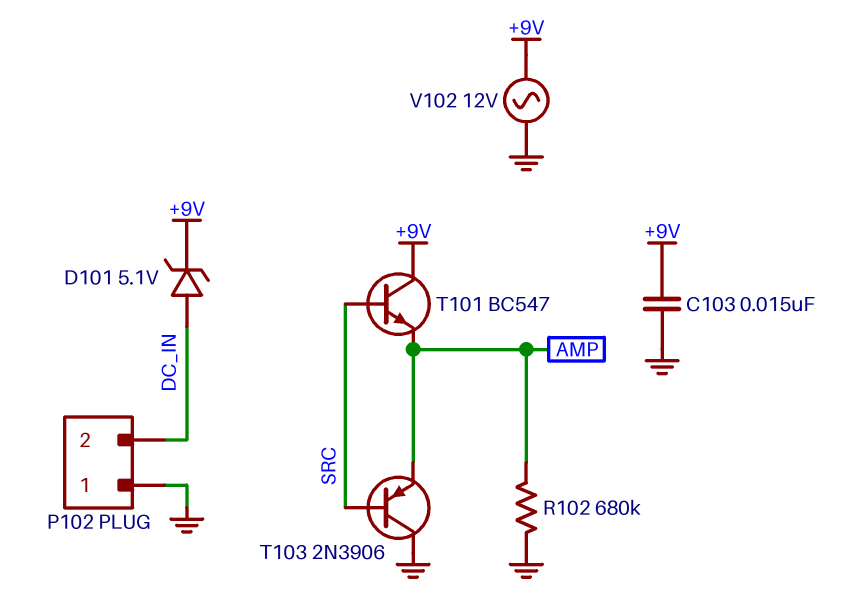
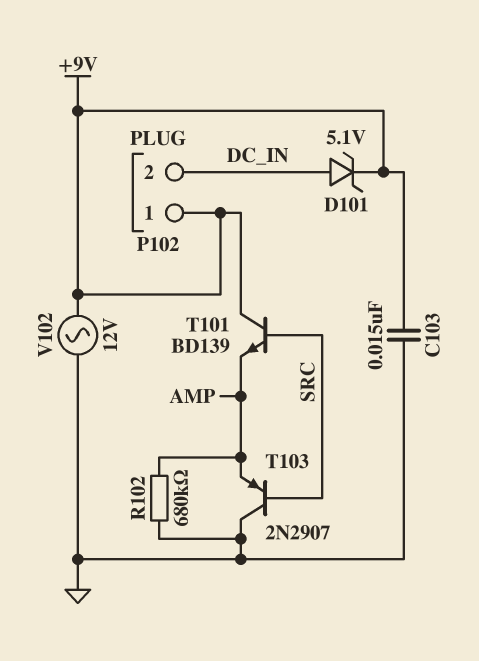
P102 pin 1: GND -> +9V
T101: NPN BC547 (B SRC, C +9V, E AMP) -> NPN BD139 (B SRC, C +9V, E AMP)
T103: PNP 2N3906 (B SRC, C GND, E AMP) -> PNP 2N2907 (B SRC, C GND, E AMP)

